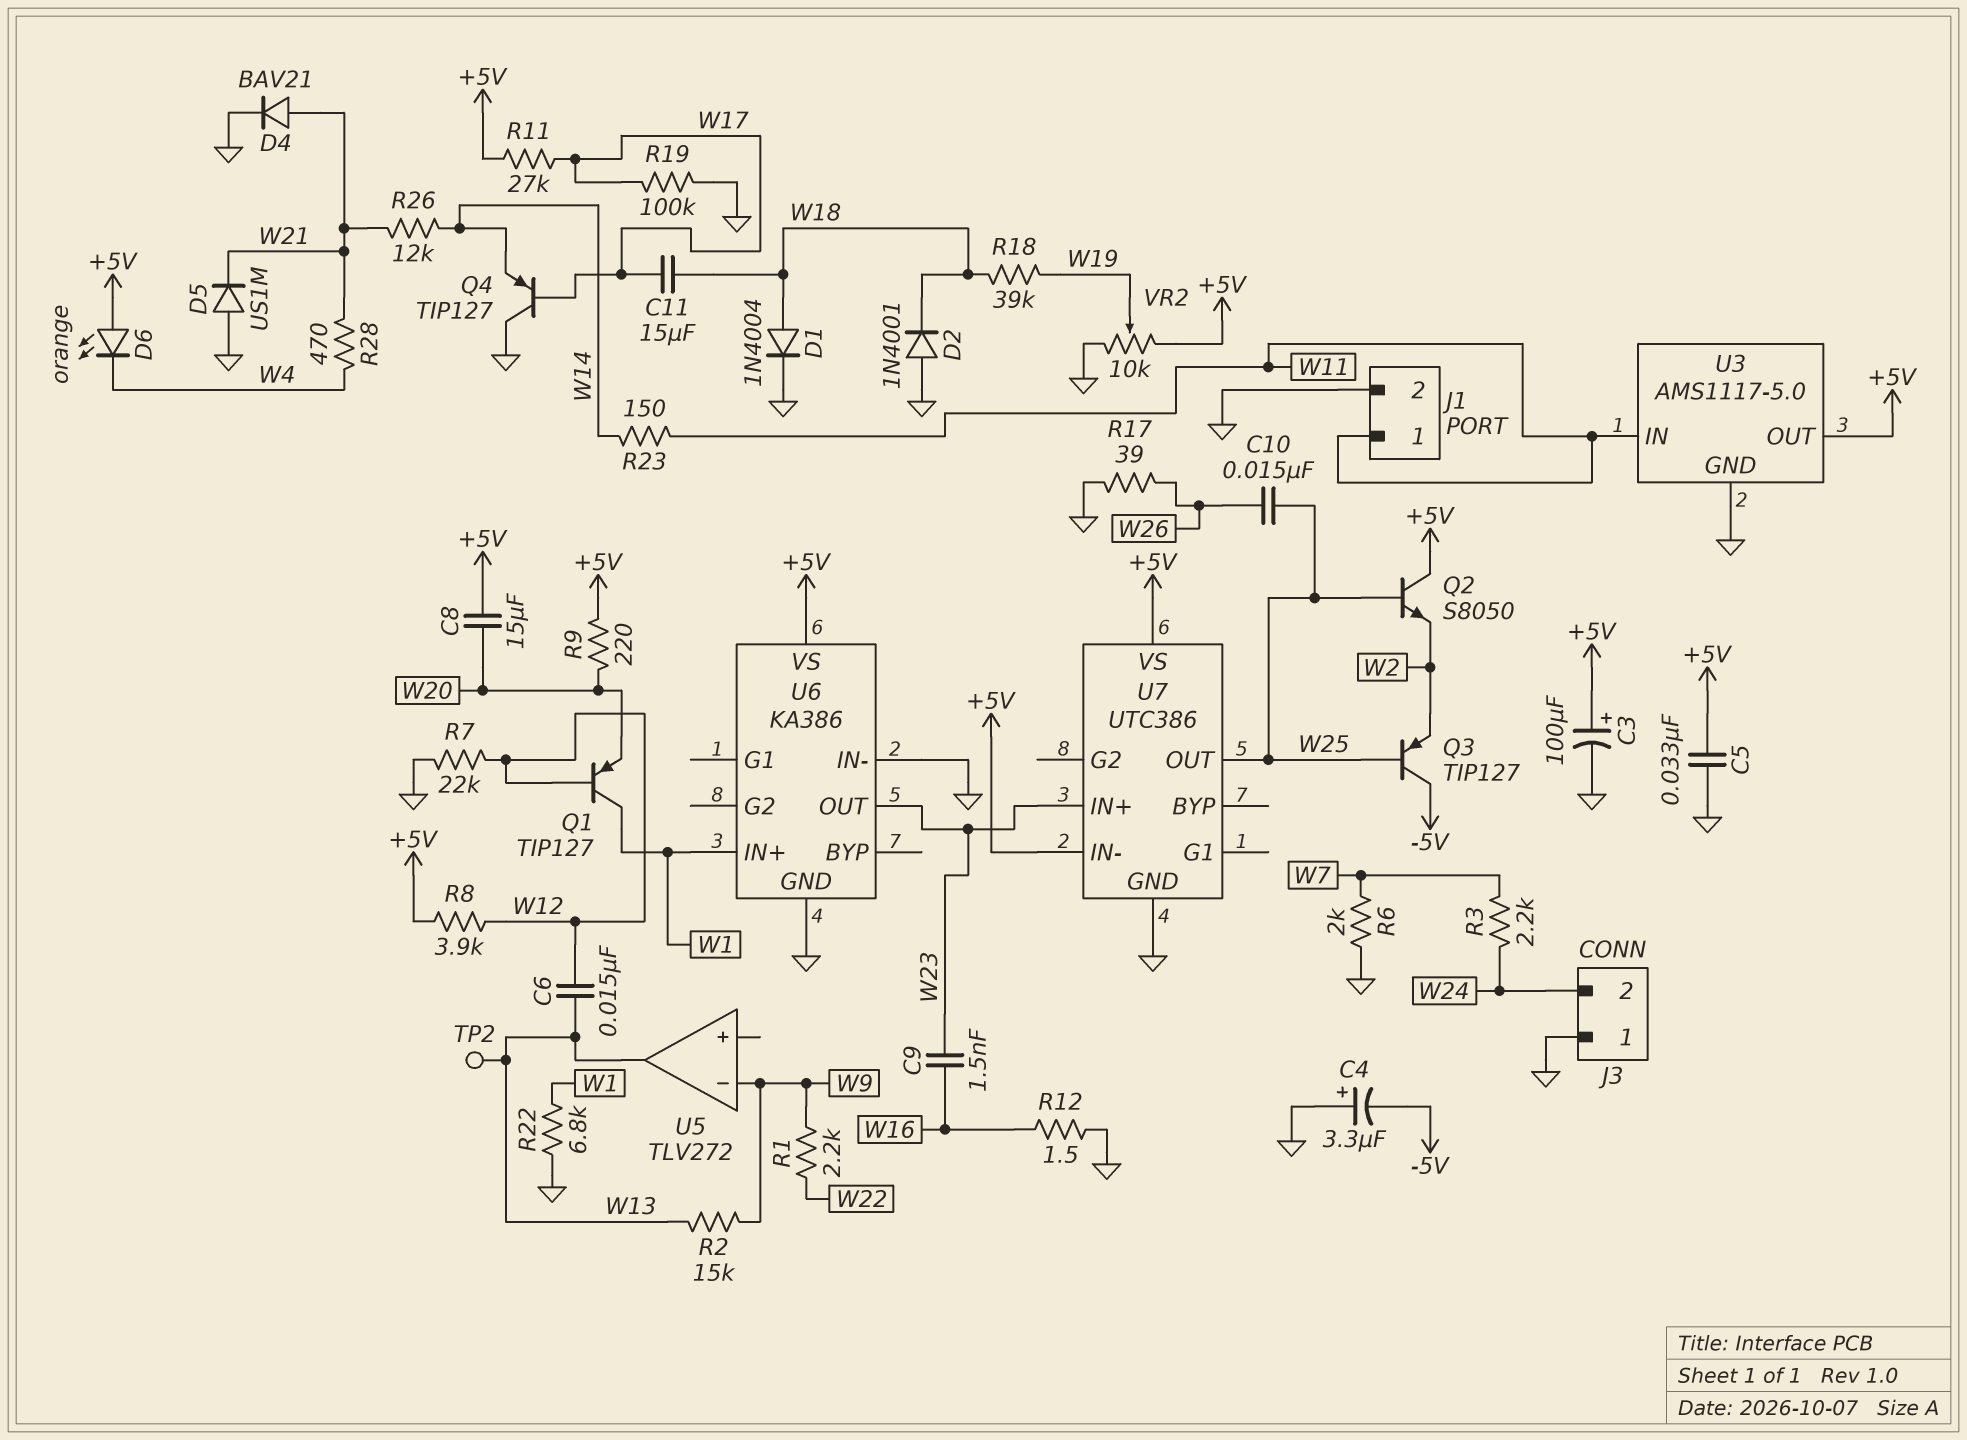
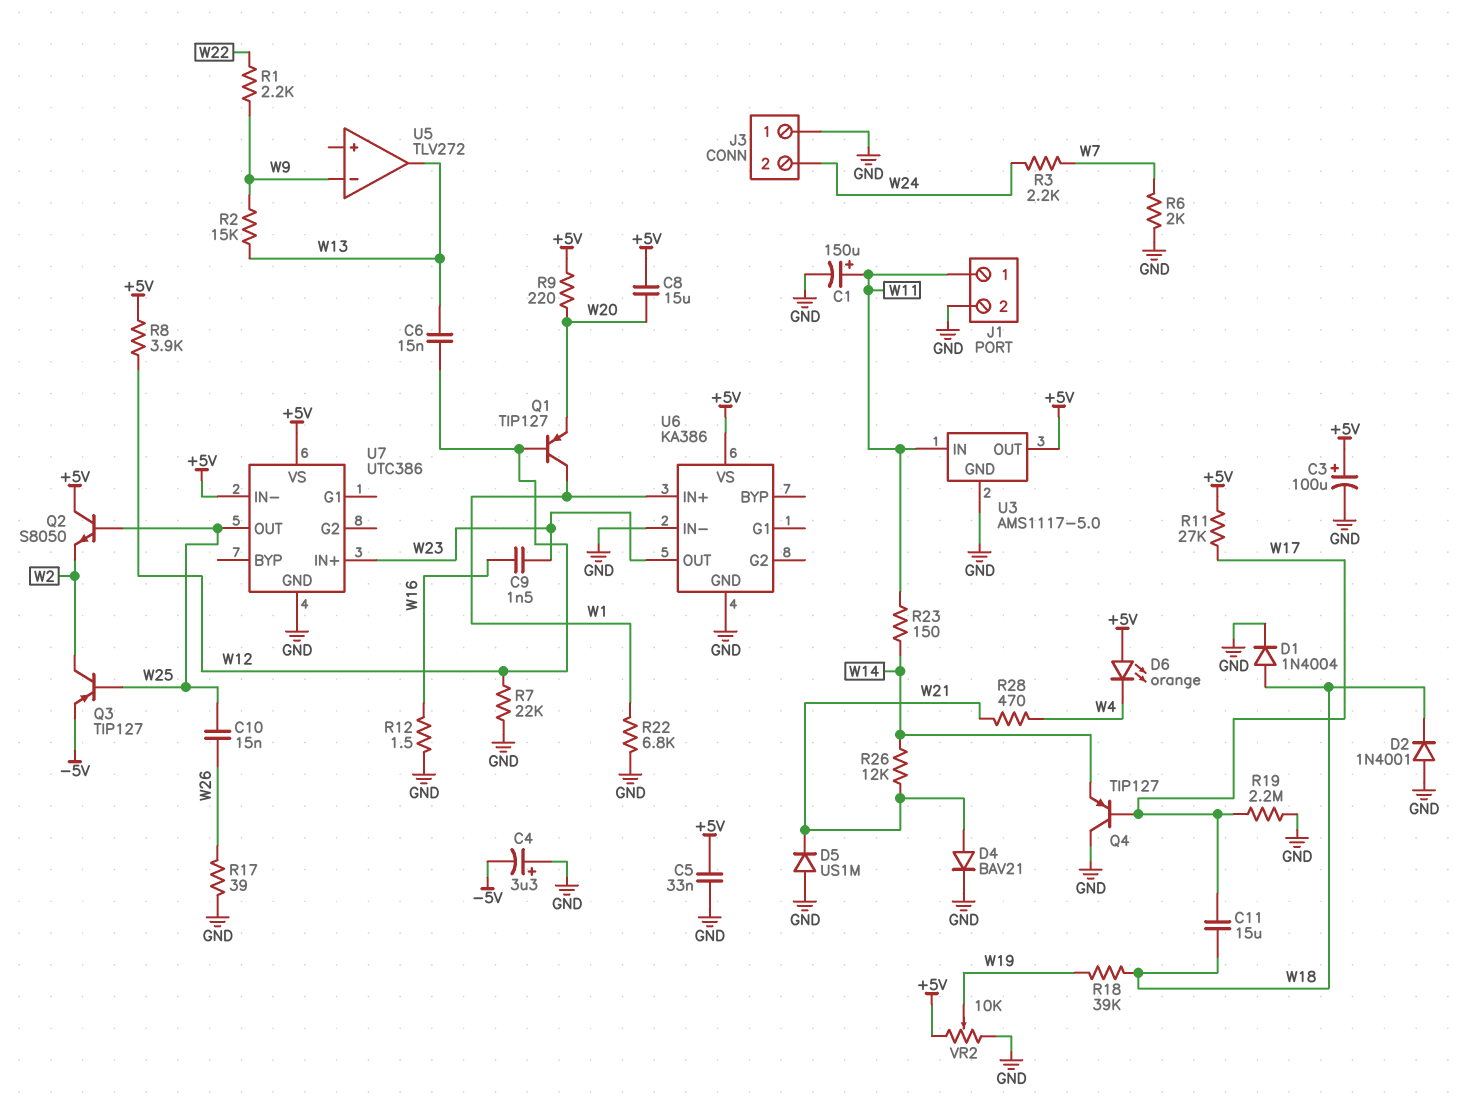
C1: none -> 150uF (plus W11, minus GND)
Q3: PNP TIP127 (B W25, C -5V, E W2) -> PNP TIP127 (B W25, C W2, E -5V)
R19: 100k (GND, W17) -> 2.2M (GND, W17)
TP2: test point (W13) -> none

